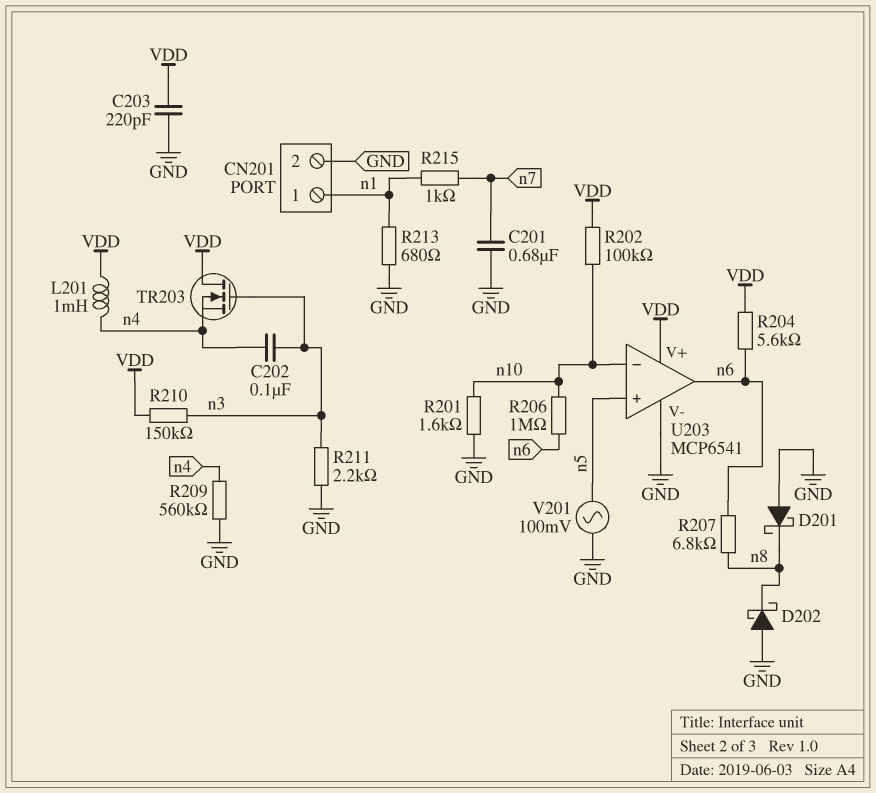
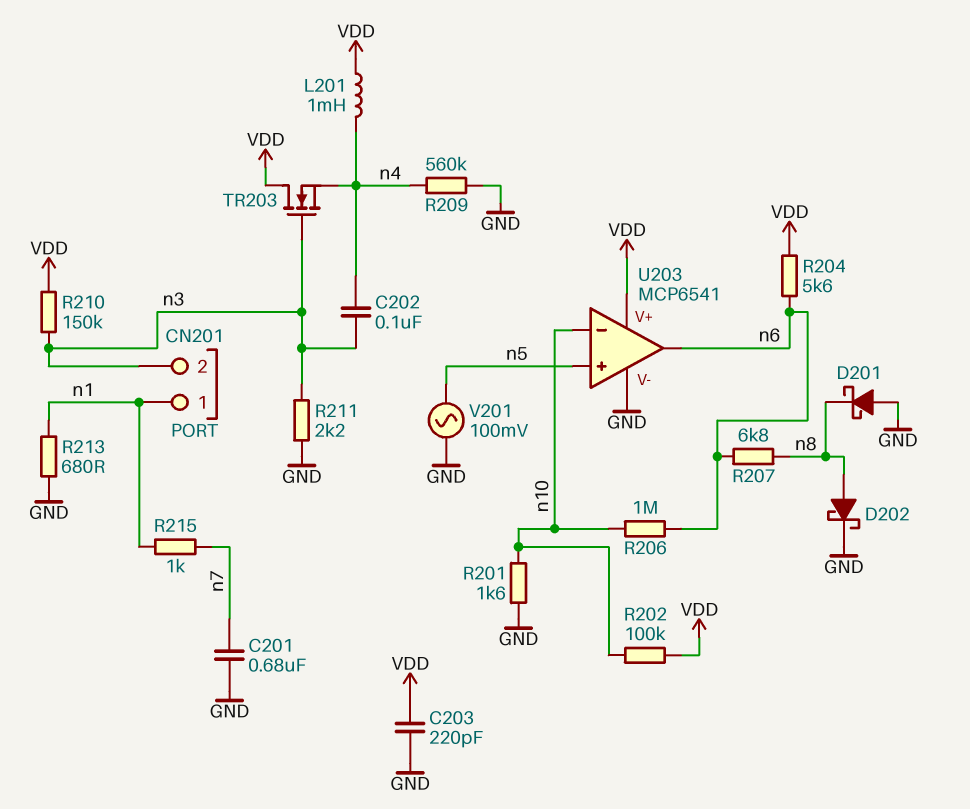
CN201 pin 2: GND -> n3
D202: schottky (A GND, K n8) -> schottky (A n8, K GND)

